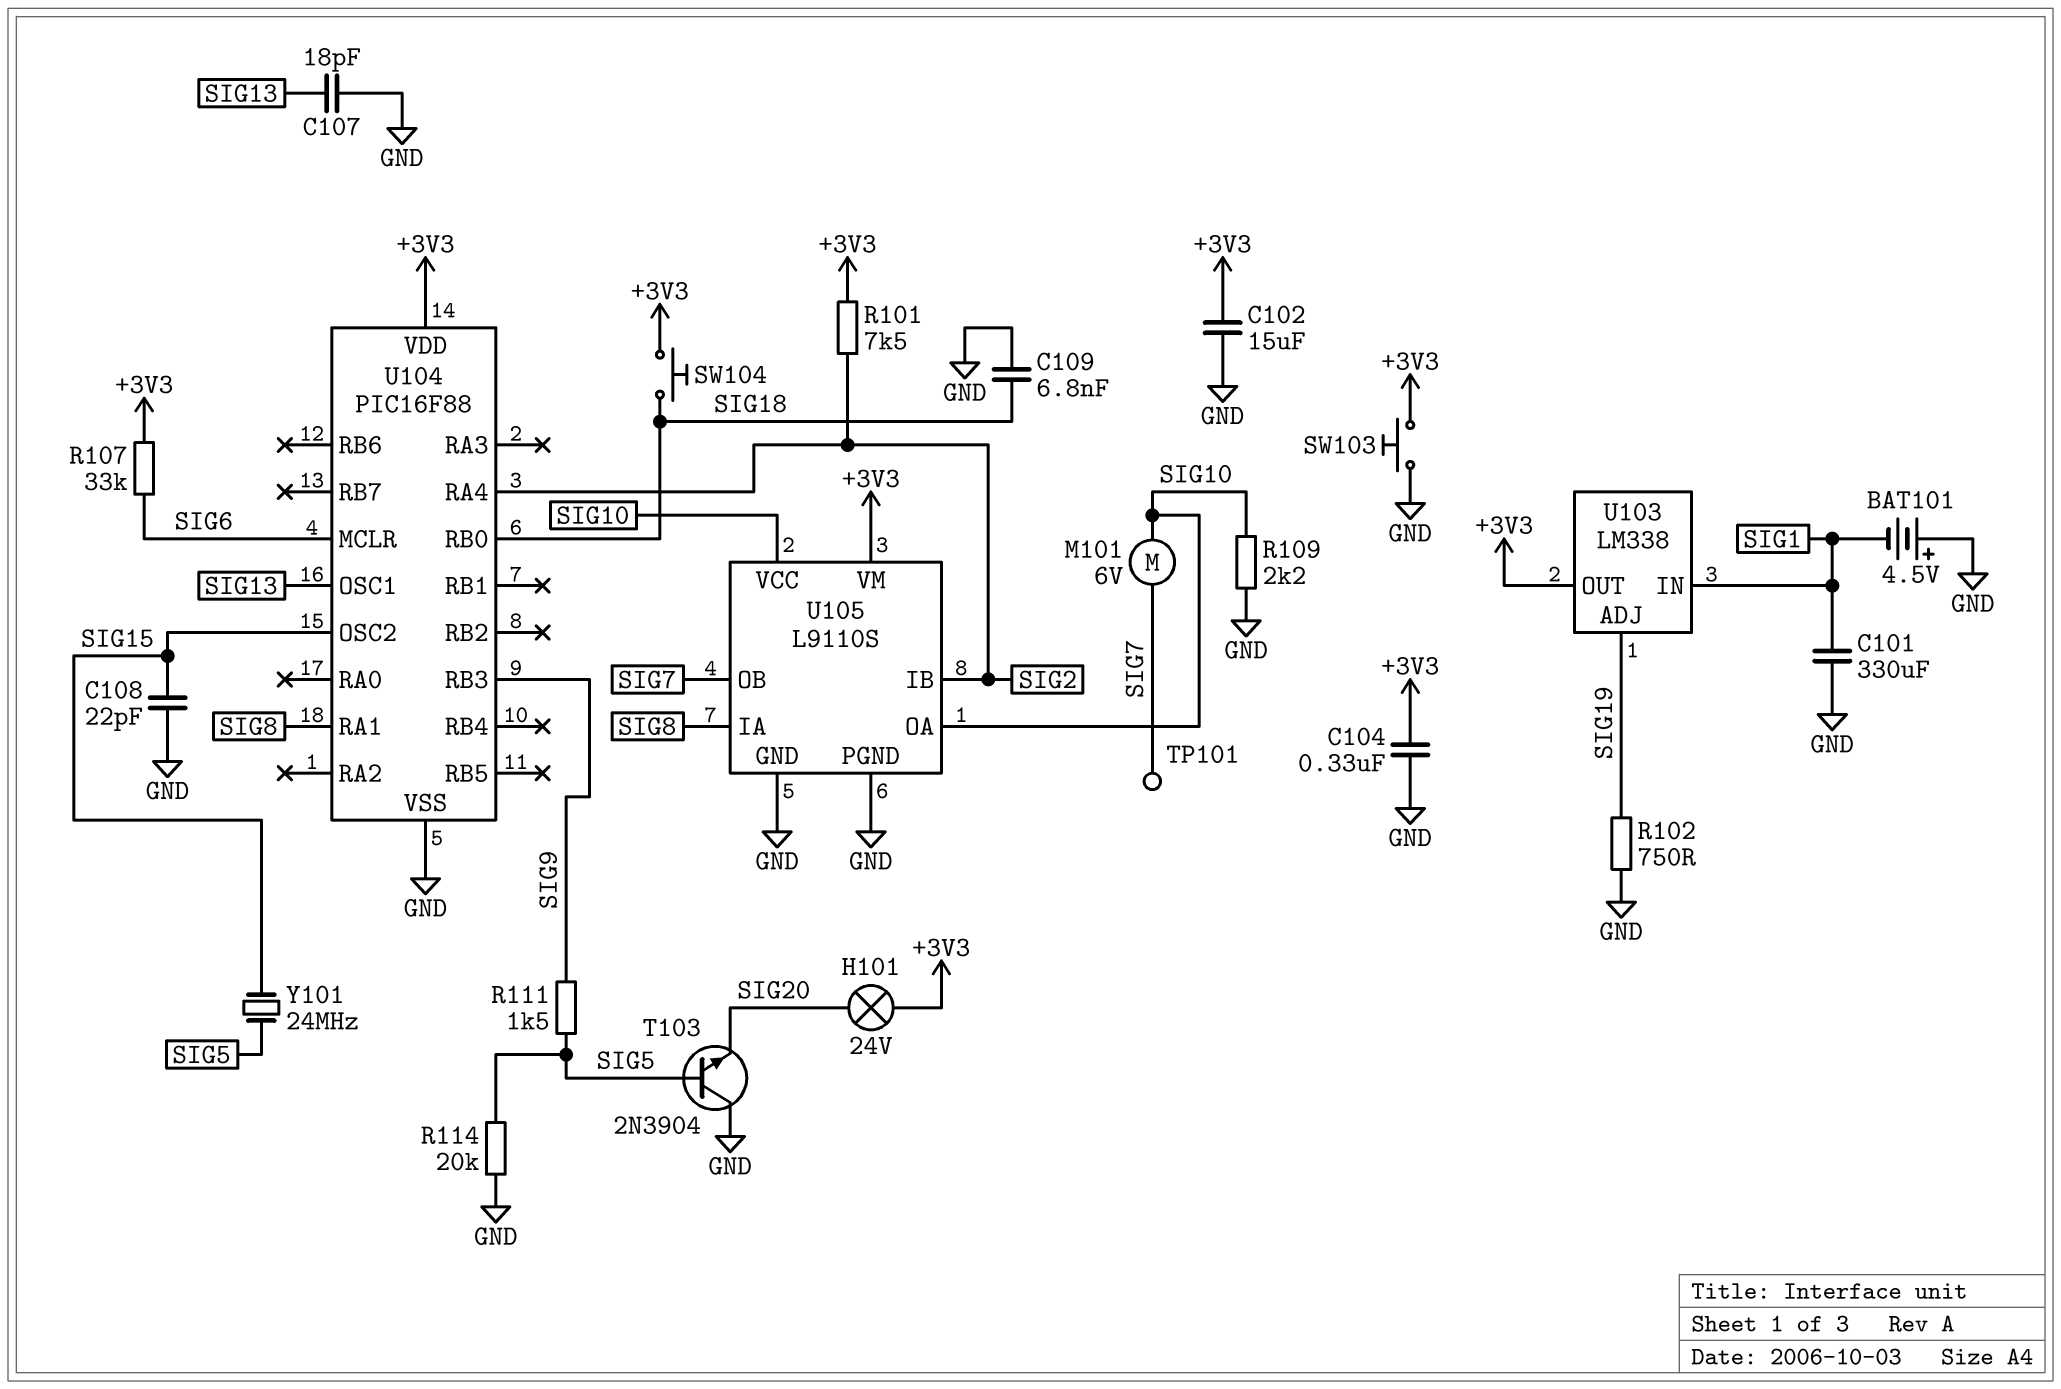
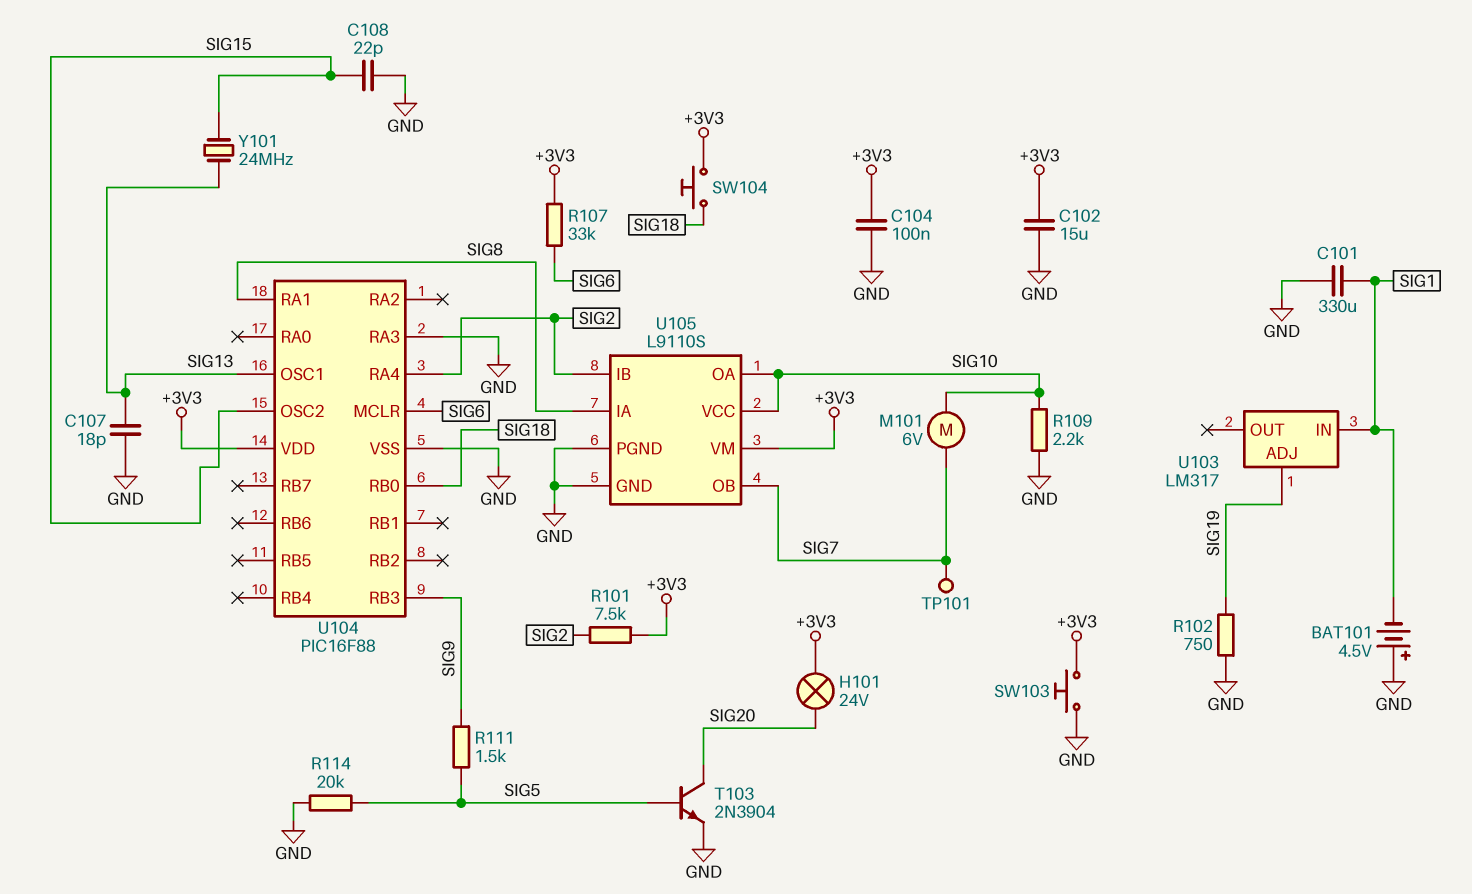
C104: 330nF (+3V3, GND) -> 100nF (+3V3, GND)
C109: 6.8nF (GND, SIG18) -> none
T103: NPN 2N3904 (B SIG5, C GND, E SIG20) -> NPN 2N3904 (B SIG5, C SIG20, E GND)
U103: LM338 -> LM317
U103 pin OUT: +3V3 -> none
U104 pin RA3: none -> GND
Y101: 24MHz (SIG5, SIG15) -> 24MHz (SIG13, SIG15)

